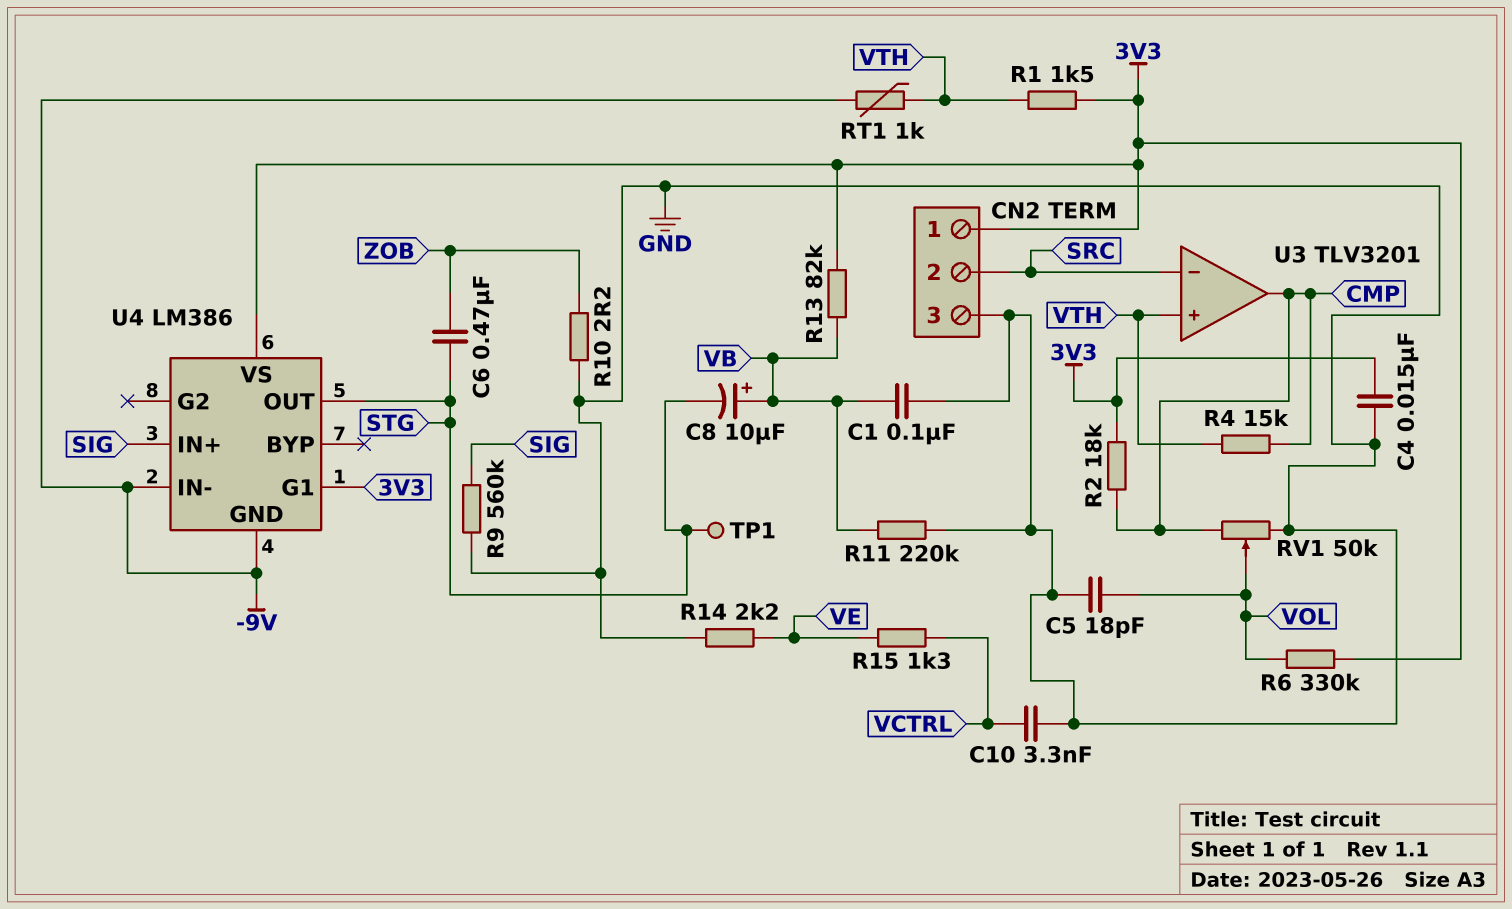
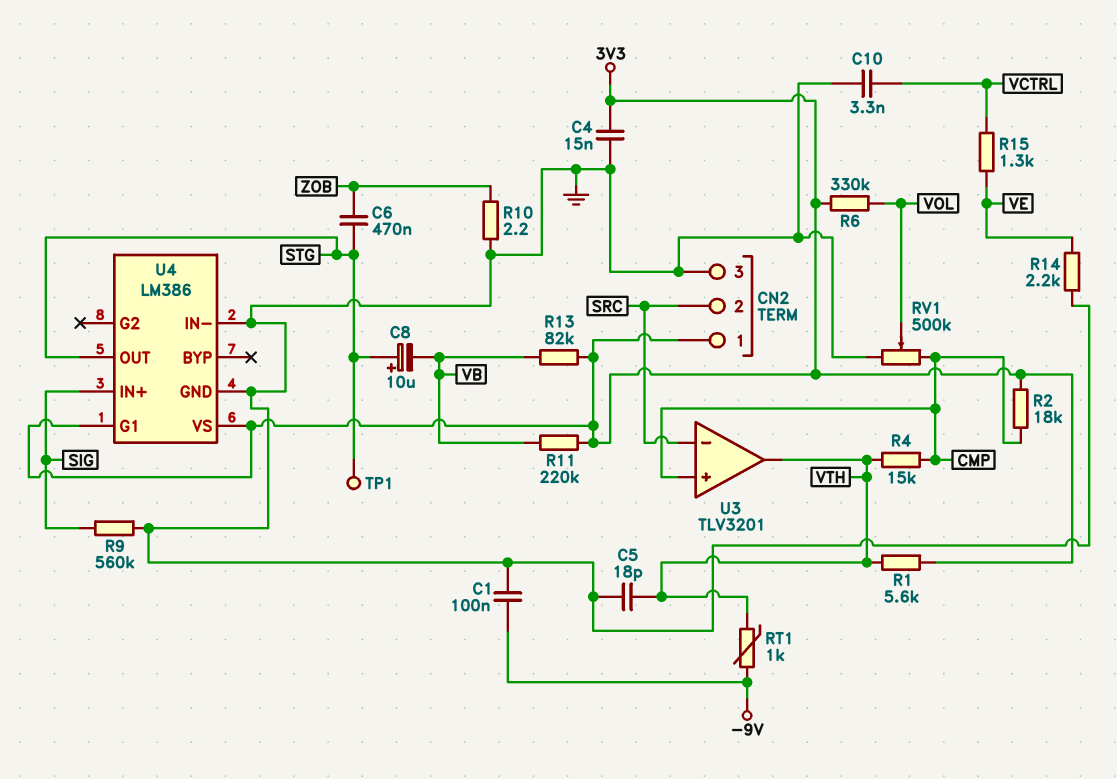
C1: 100nF (GND, VB) -> 100nF (-9V, GND)
C5: 18pF (GND, VOL) -> 18pF (GND, VTH)
C8: 10uF (plus VB, minus STG) -> 10uF (plus STG, minus VB)
R1: 1.5k (3V3, VTH) -> 5.6k (3V3, VTH)
R11: 220k (GND, VB) -> 220k (3V3, VB)
RV1: 50k (CMP, GND, wiper VOL) -> 500k (CMP, GND, wiper VOL)
U3 pin in+: VTH -> CMP
U3 pin out: CMP -> VTH
U4 pin GND: -9V -> GND
U4 pin IN-: -9V -> GND

